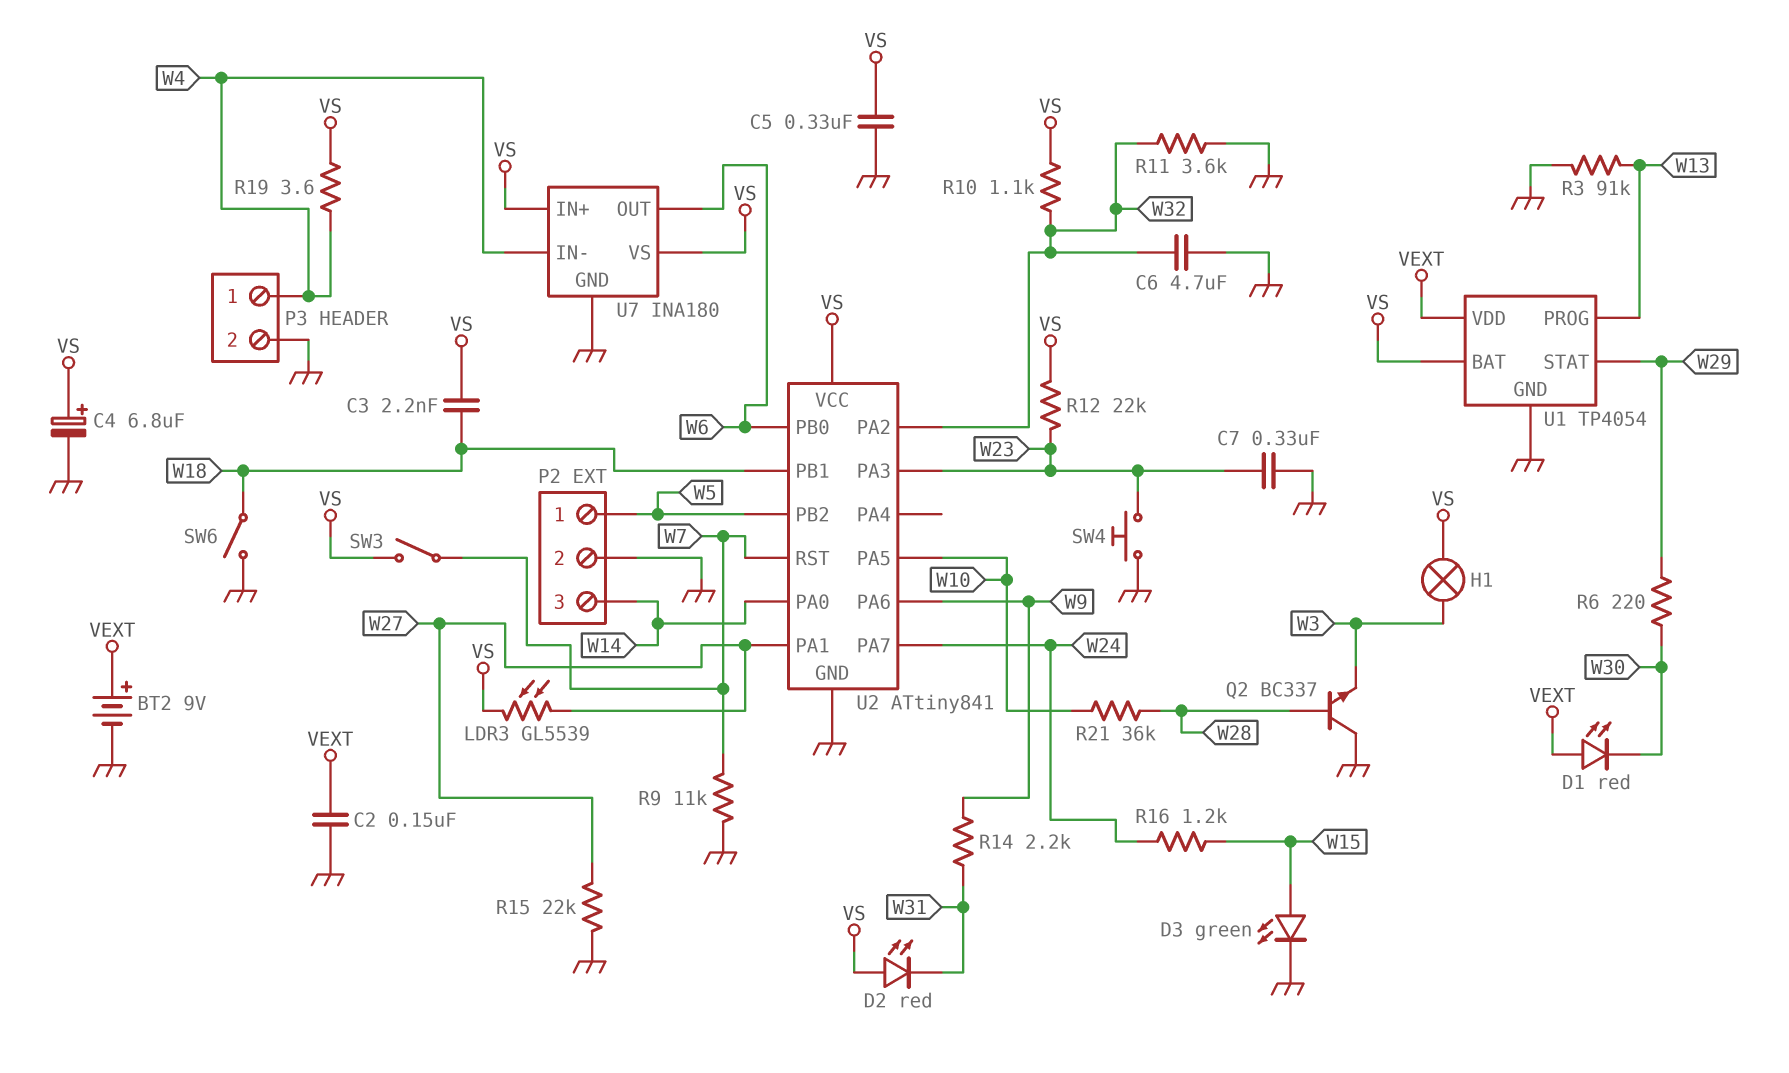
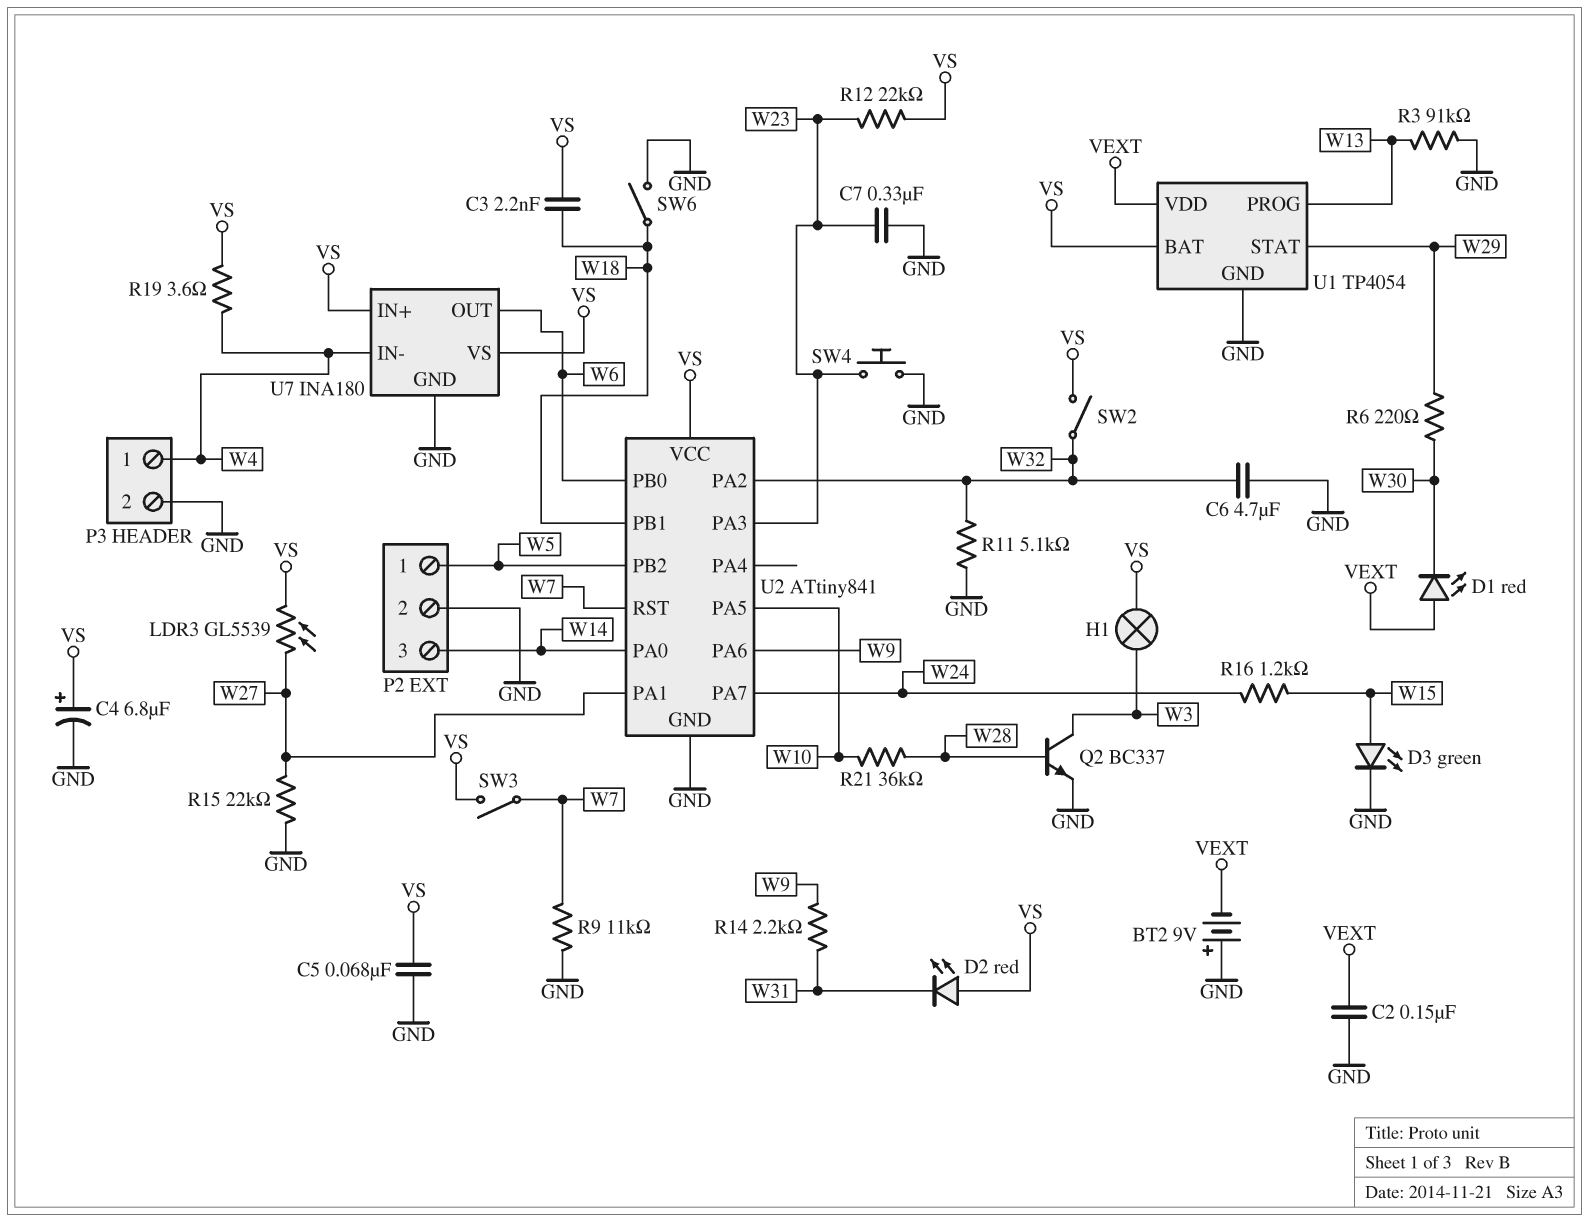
BT2: 9V (plus VEXT, minus GND) -> 9V (plus GND, minus VEXT)
C5: 330nF (GND, VS) -> 68nF (GND, VS)
Q2: NPN BC337 (B W28, C GND, E W3) -> NPN BC337 (B W28, C W3, E GND)
R10: 1.1k (VS, W32) -> none
R11: 3.6k (GND, W32) -> 5.1k (GND, W32)
SW2: none -> switch (VS, W32)

